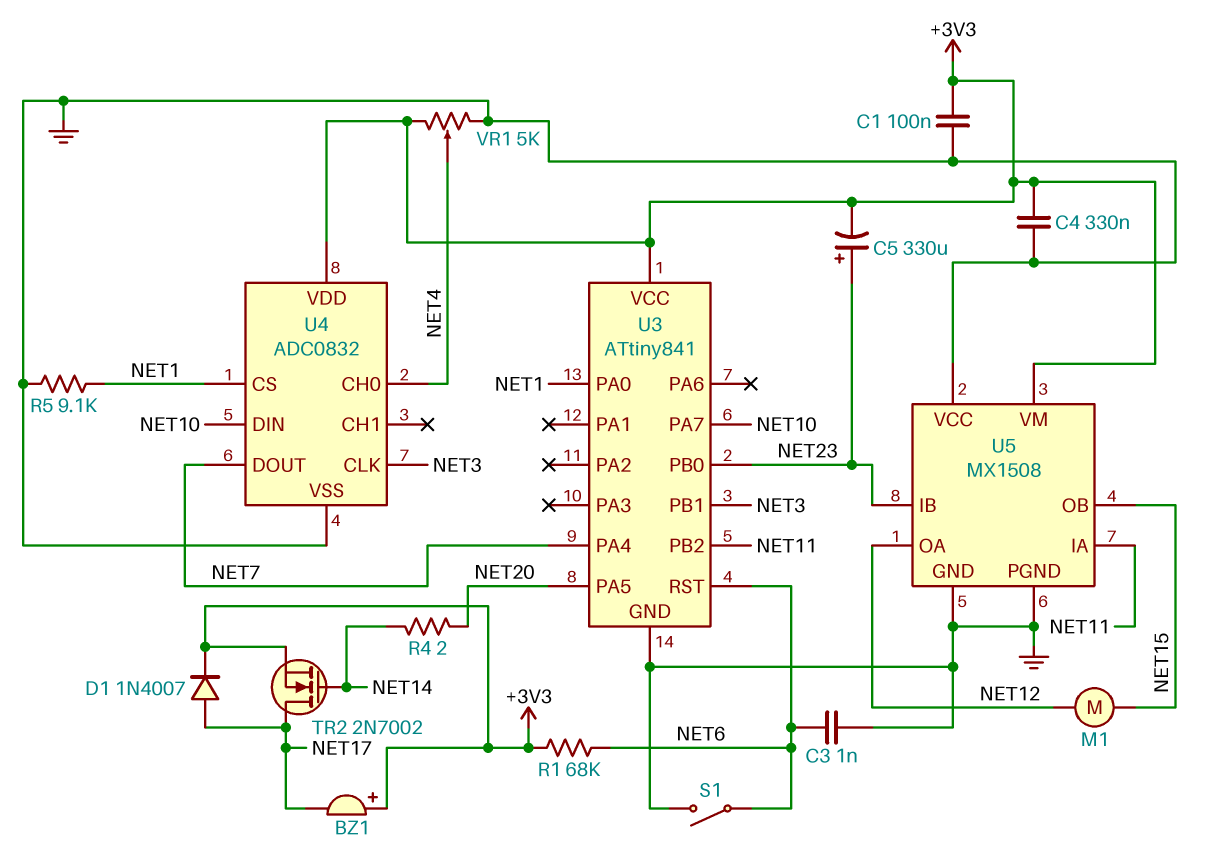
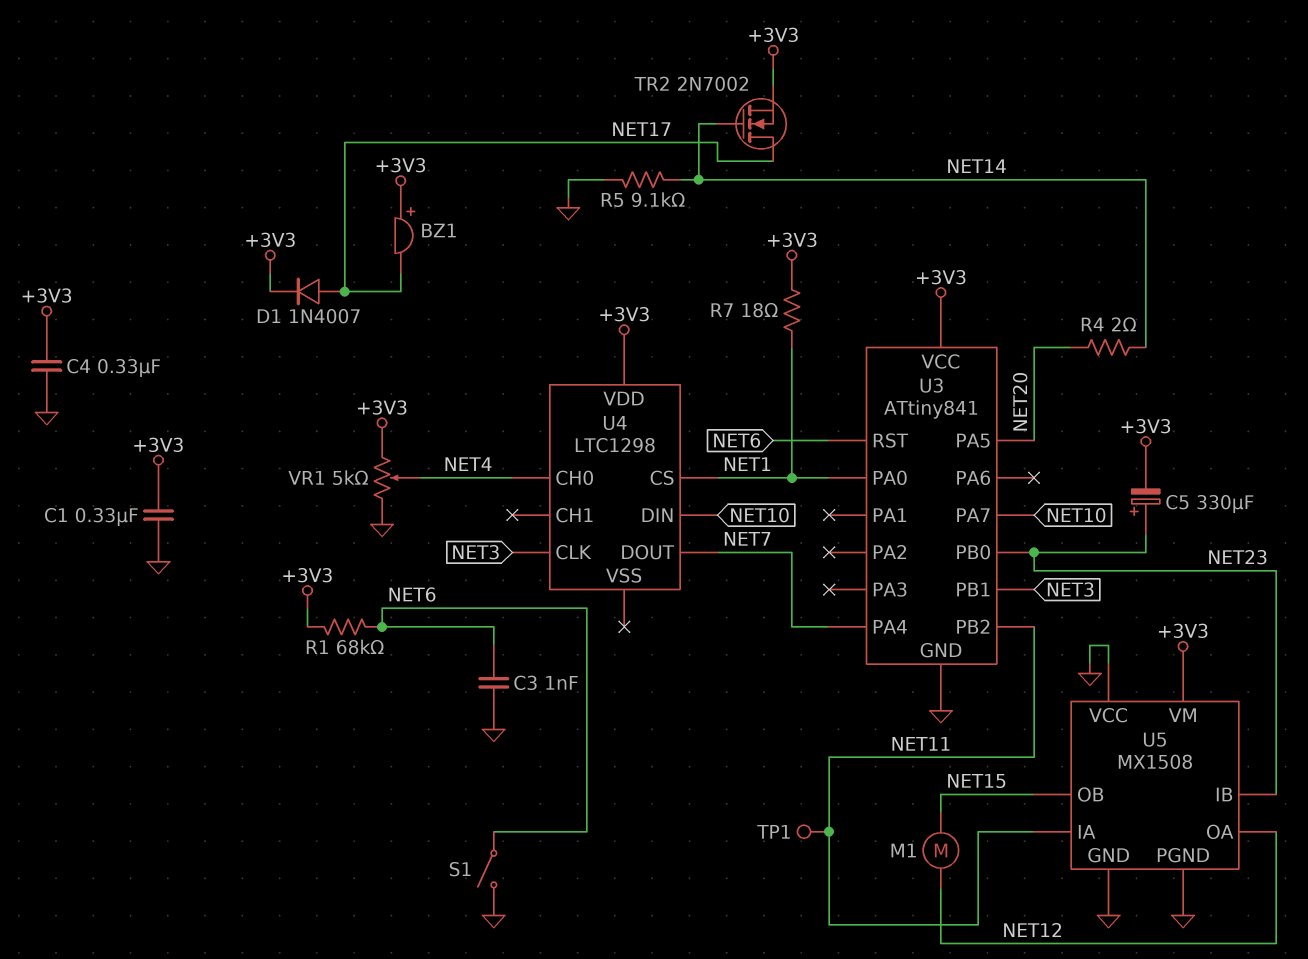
C1: 100nF (+3V3, GND) -> 330nF (+3V3, GND)
R5: 9.1k (GND, NET1) -> 9.1k (GND, NET14)
R7: none -> 18 (+3V3, NET1)
TP1: none -> test point (NET11)
U4: ADC0832 -> LTC1298
U4 pin VSS: GND -> none

